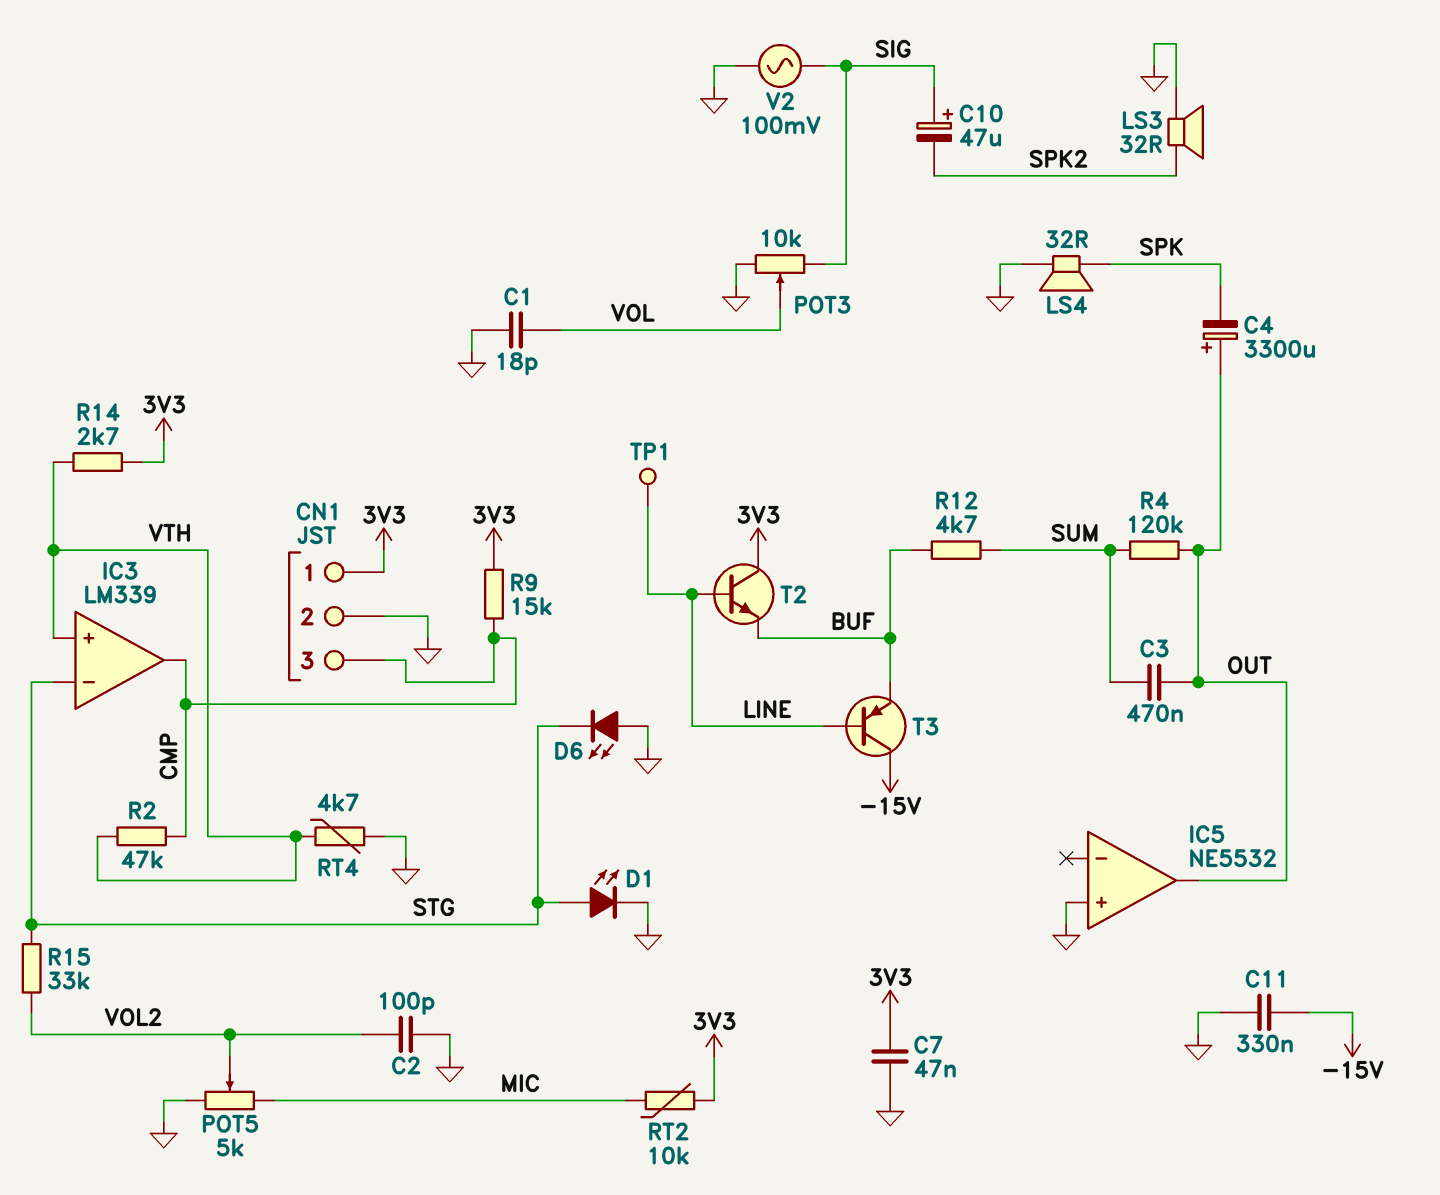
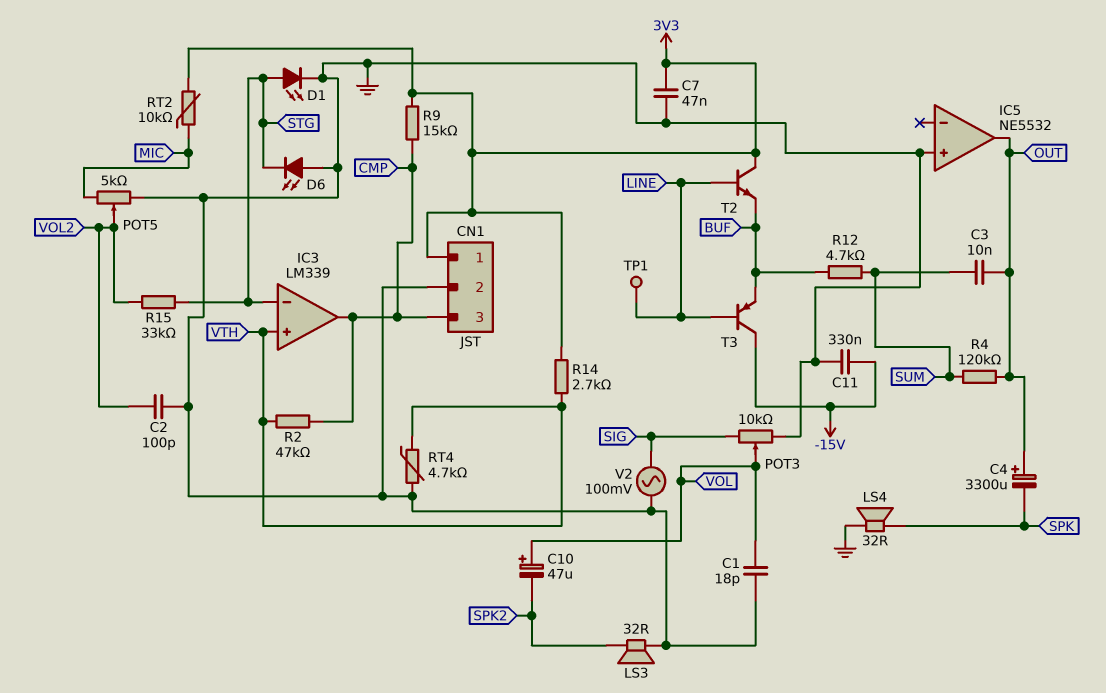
C3: 470nF (OUT, SUM) -> 10nF (OUT, SUM)
C10: 47uF (plus SIG, minus SPK2) -> 47uF (plus VOL, minus SPK2)

